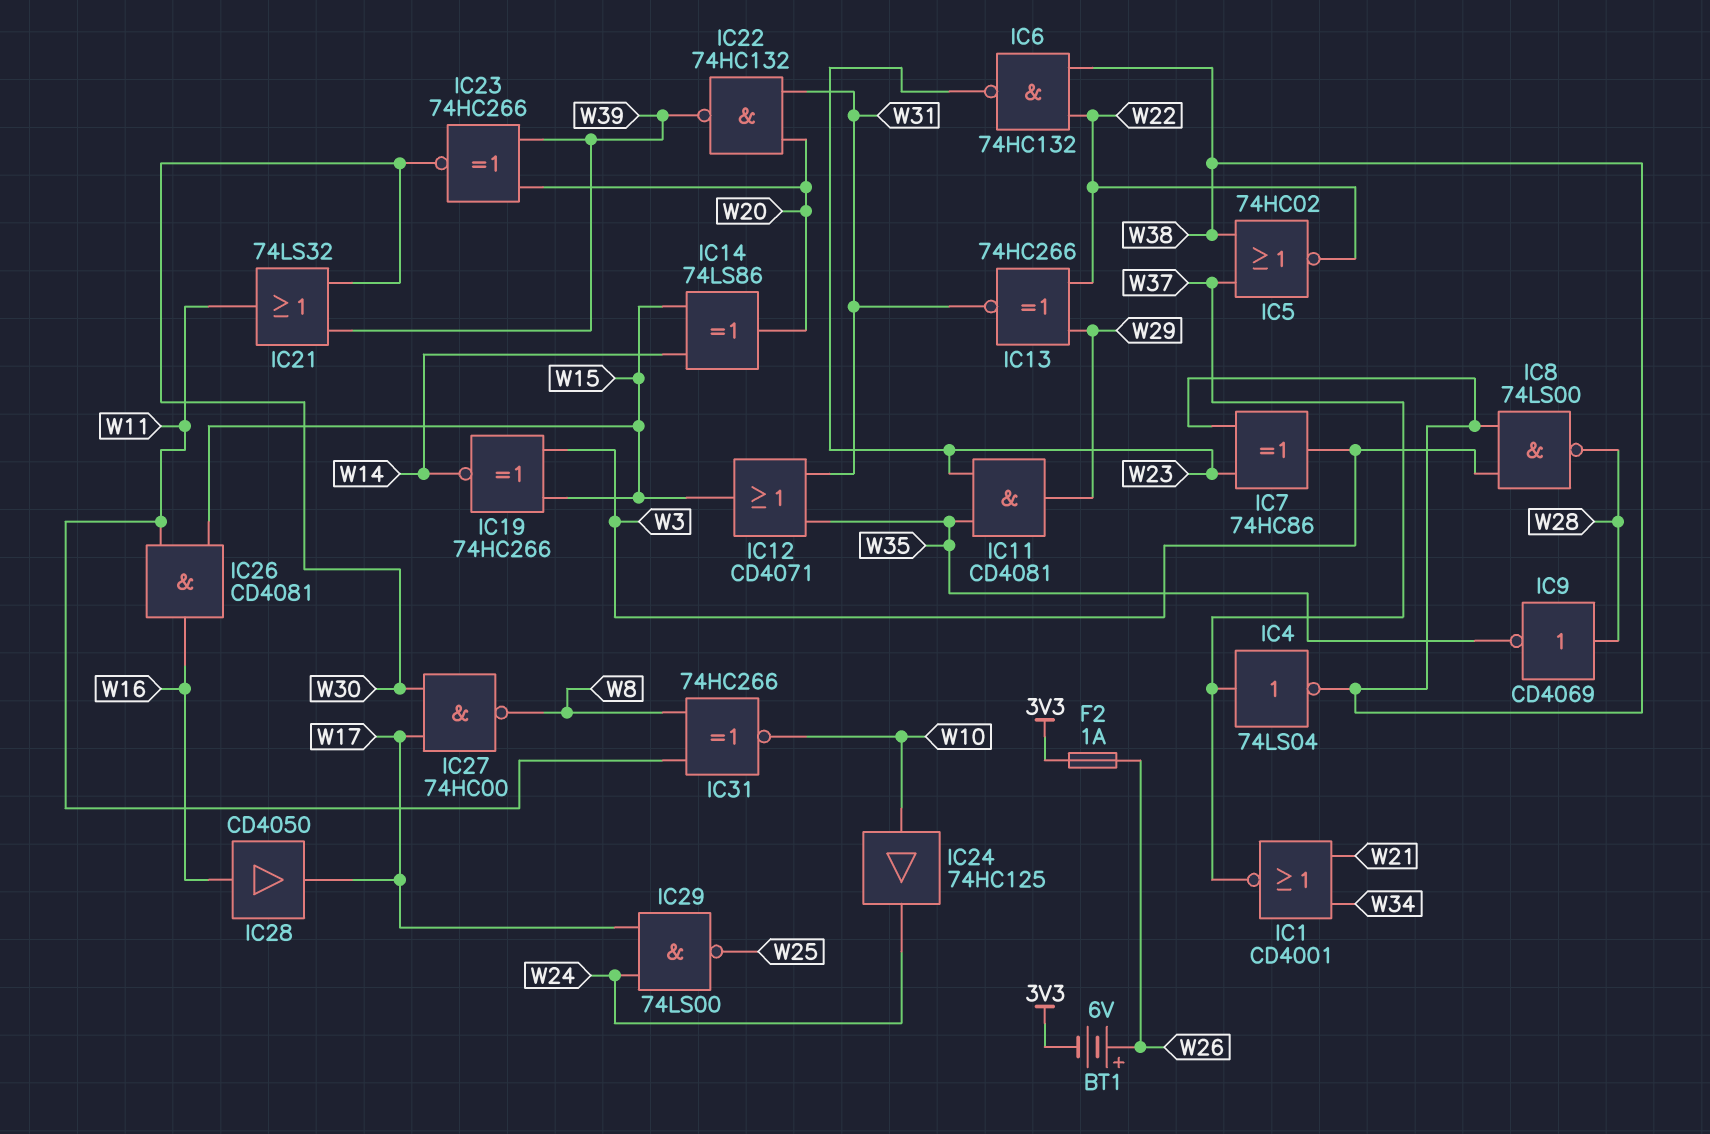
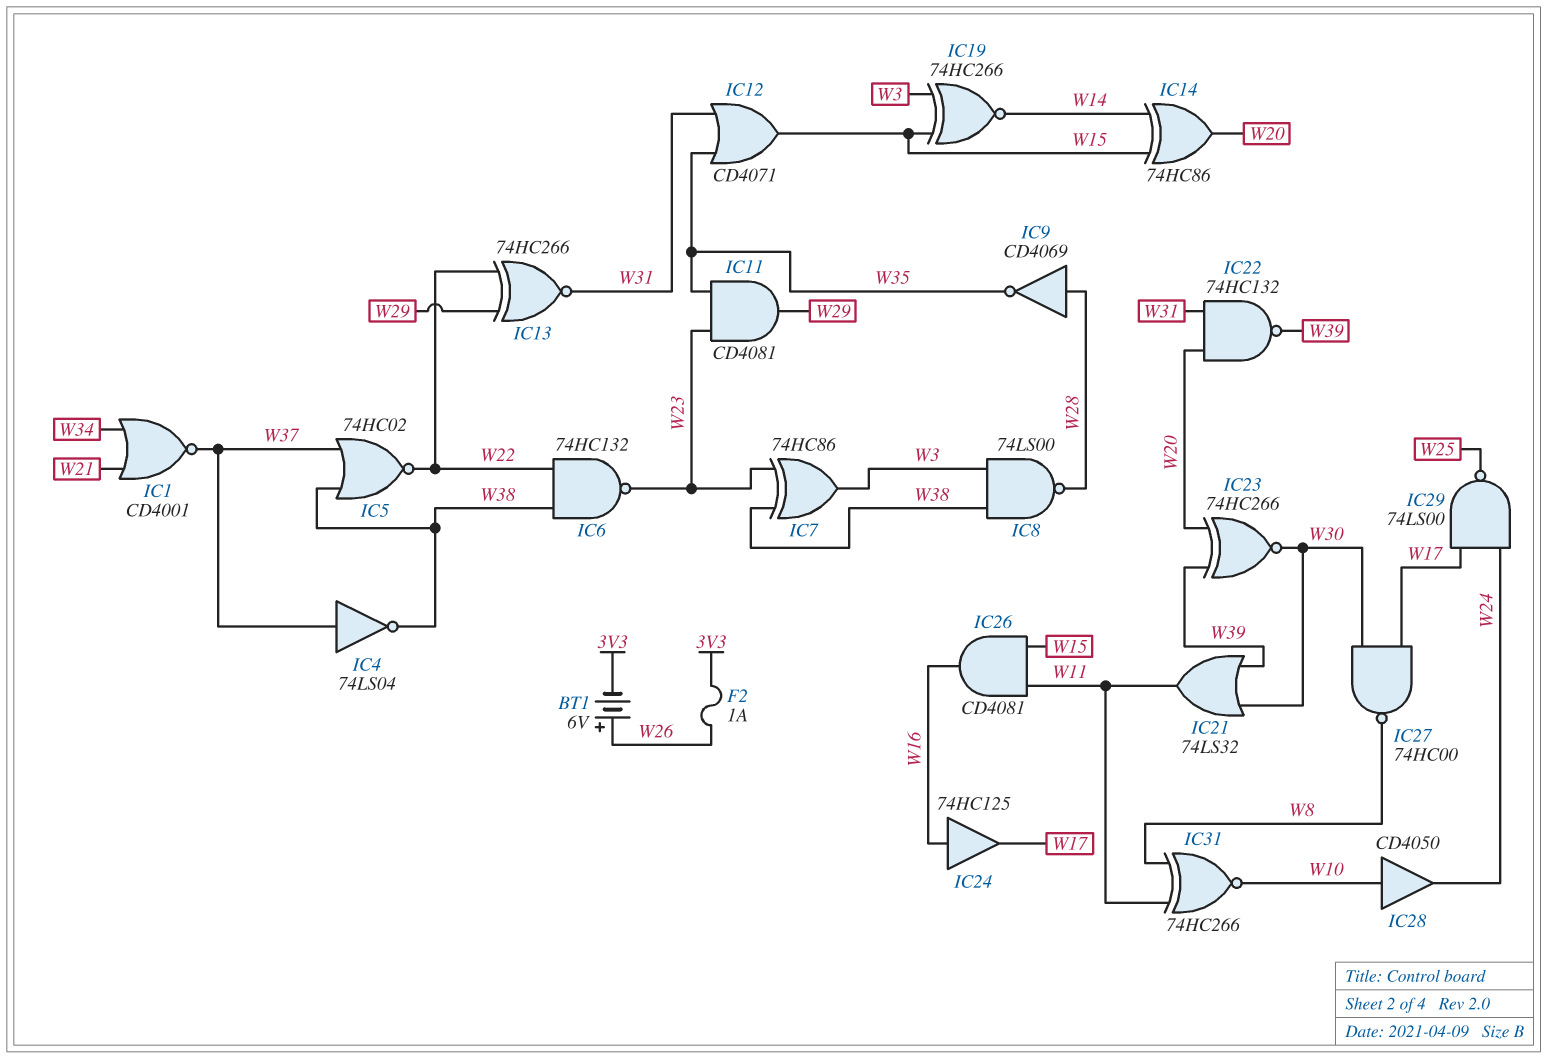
IC14: XOR 74LS86 (in W14, in W15, out W20) -> XOR 74HC86 (in W14, in W15, out W20)
IC24: buffer 74HC125 (in W10, out W24) -> buffer 74HC125 (in W16, out W17)
IC28: buffer CD4050 (in W16, out W17) -> buffer CD4050 (in W10, out W24)

